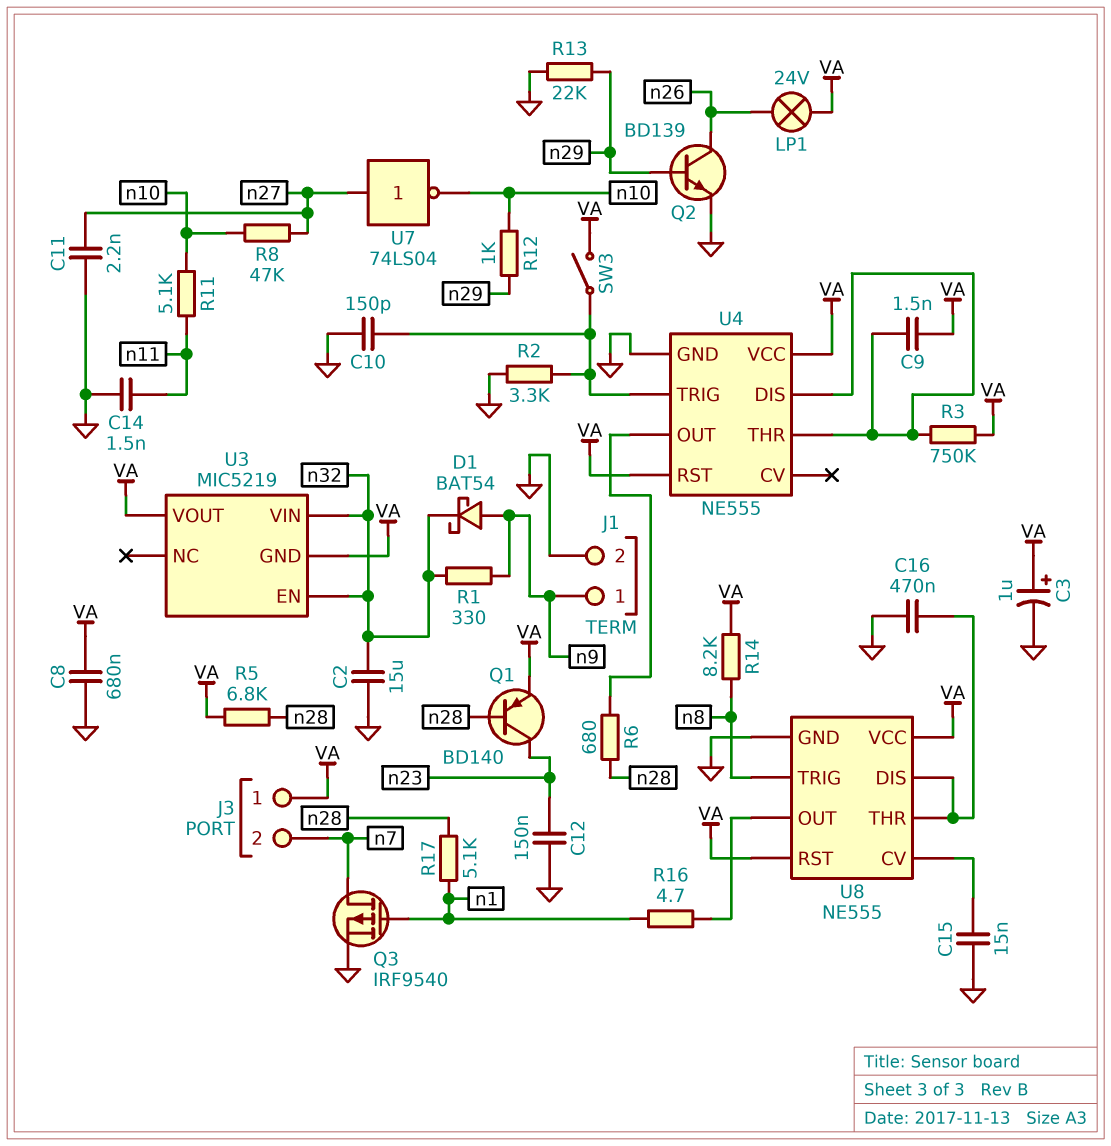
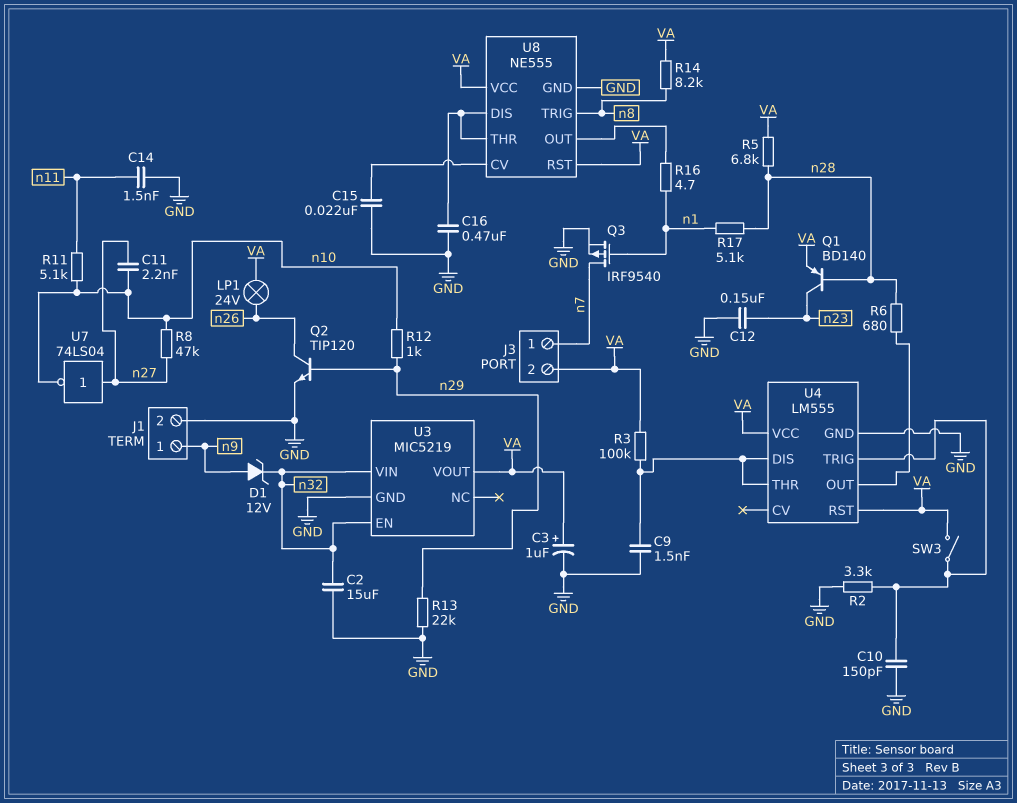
C8: 680nF (GND, VA) -> none
C9: 1.5nF (U4/DIS, VA) -> 1.5nF (GND, U4/DIS)
C11: 2.2nF (GND, n27) -> 2.2nF (n10, n27)
C15: 15nF (GND, U8/CV) -> 22nF (GND, U8/CV)
D1: schottky BAT54 (A n9, K n32) -> zener 12V (A n9, K n32)
J3 pin 1: VA -> n7
J3 pin 2: n7 -> VA
Q2: NPN BD139 (B n29, C n26, E GND) -> NPN TIP120 (B n29, C n26, E GND)
R1: 330 (n9, n32) -> none
R3: 750k (U4/DIS, VA) -> 100k (U4/DIS, VA)
U3 pin GND: VA -> GND
U4: NE555 -> LM555

